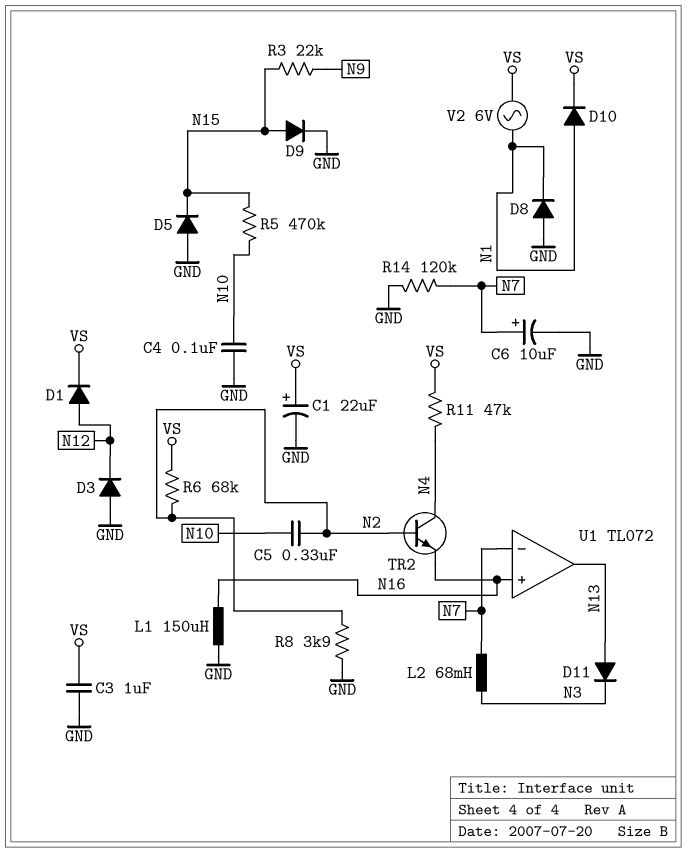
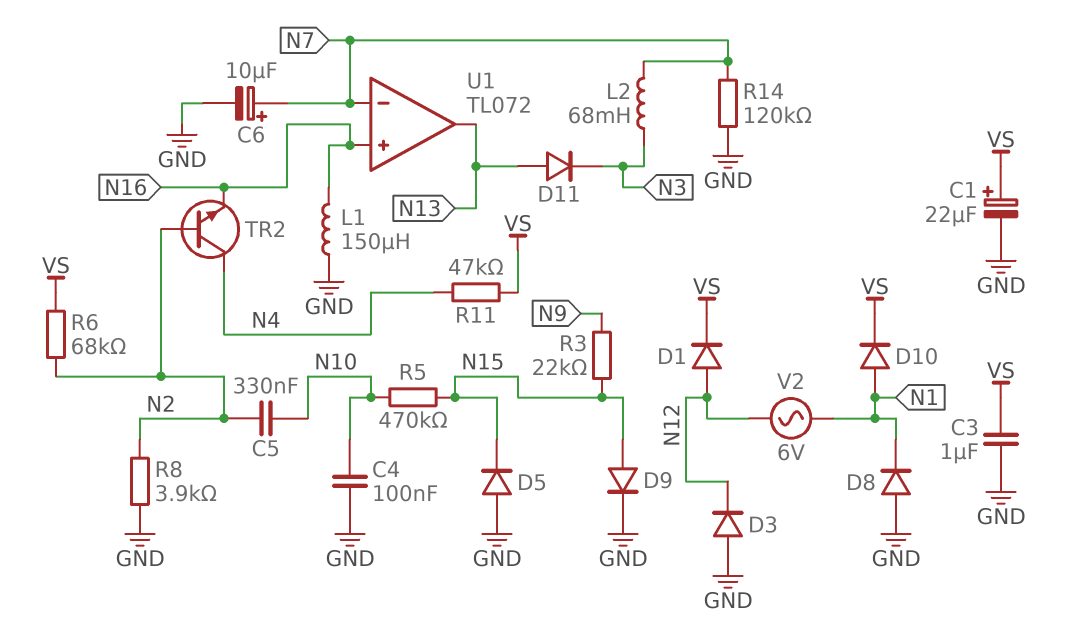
V2: AC 6V (N1, VS) -> AC 6V (N1, N12)

